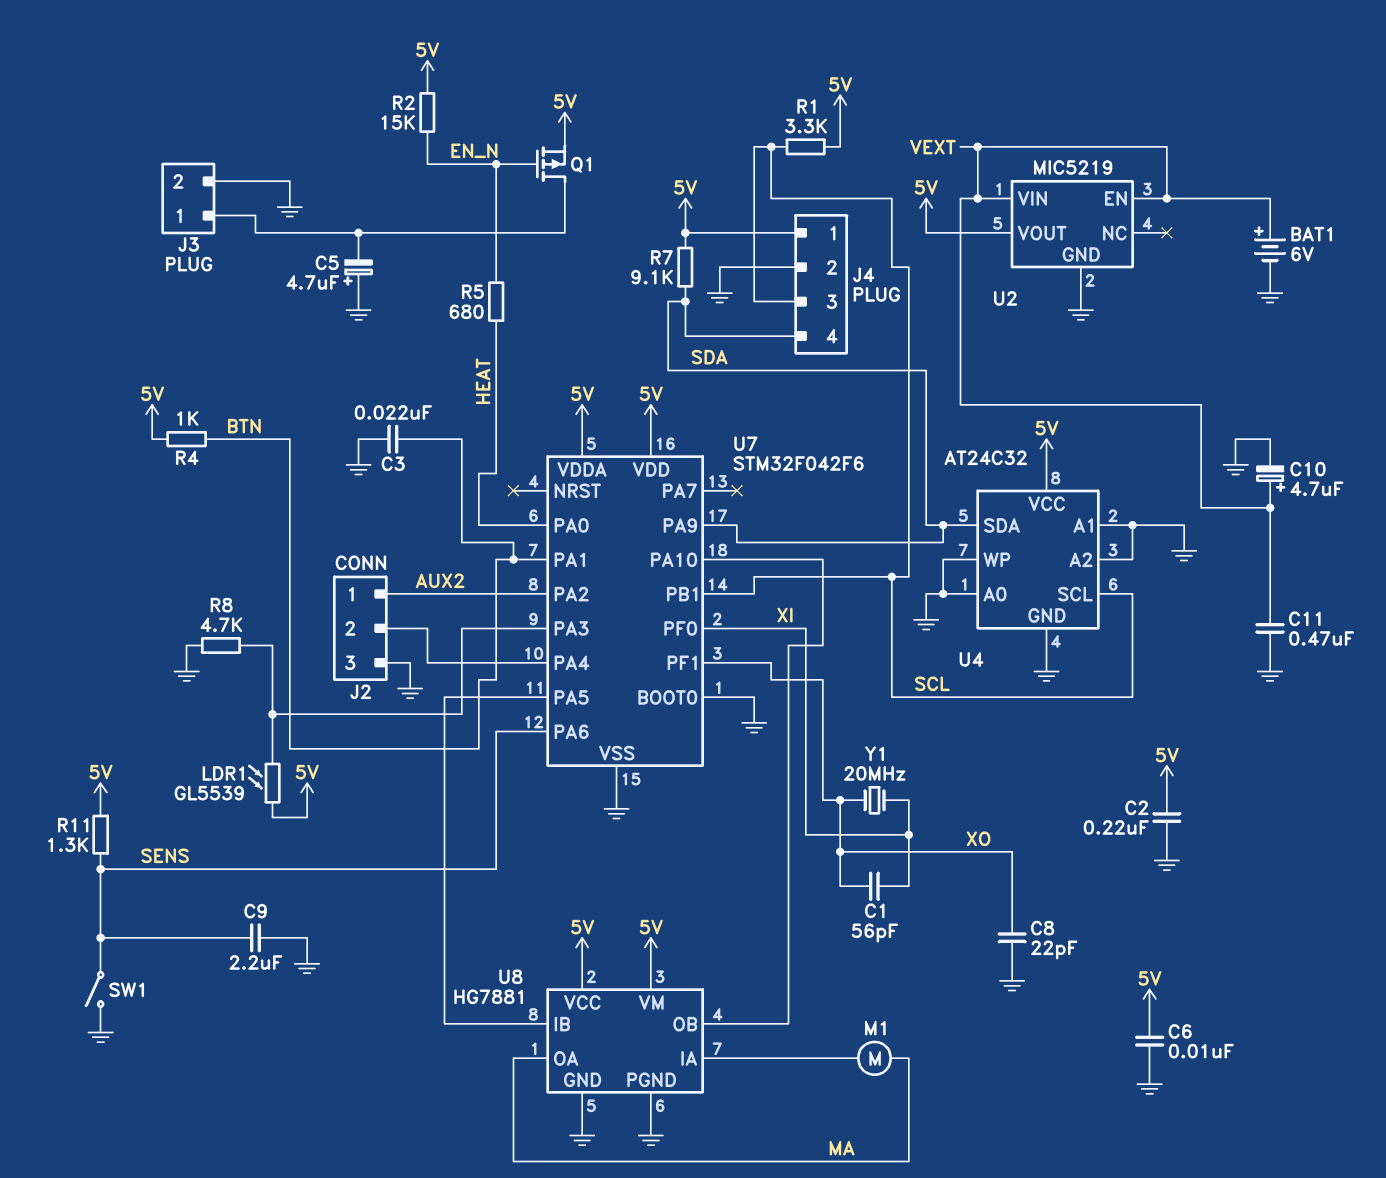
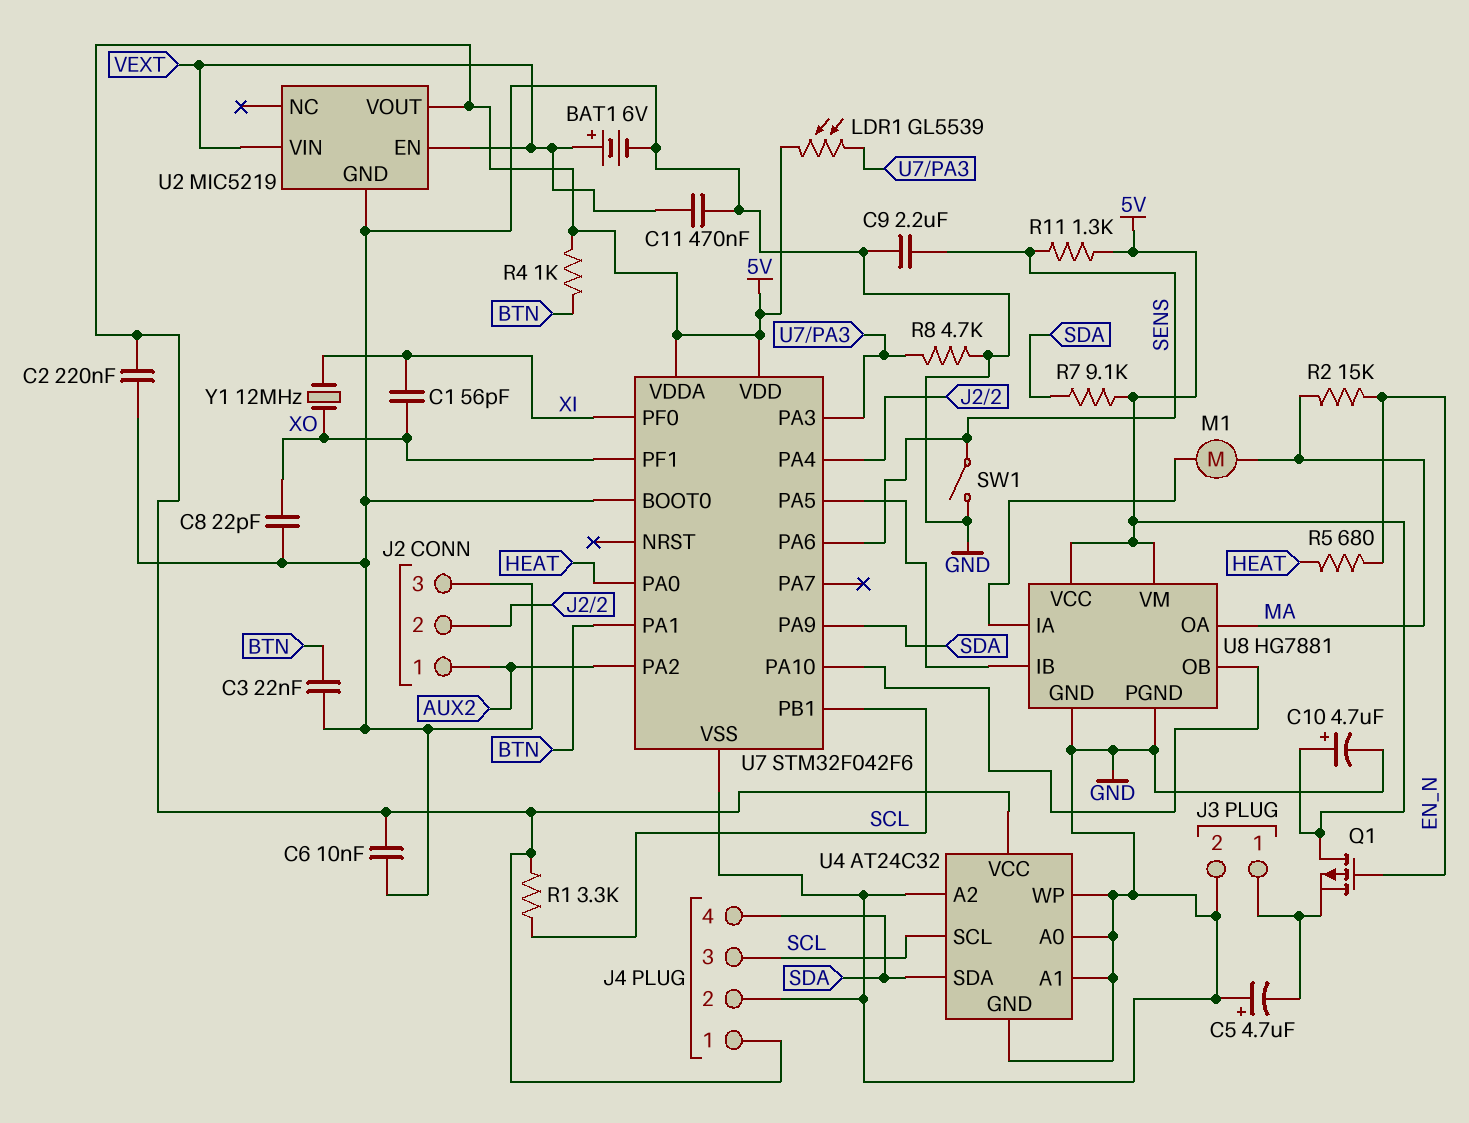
C10: 4.7uF (plus VEXT, minus GND) -> 4.7uF (plus 5V, minus GND)
Q1: PMOS (G EN_N, D J3/1, S 5V) -> PMOS (G EN_N, D 5V, S J3/1)
R2: 15k (5V, EN_N) -> 15k (EN_N, MA)
Y1: 20MHz (XI, XO) -> 12MHz (XI, XO)

